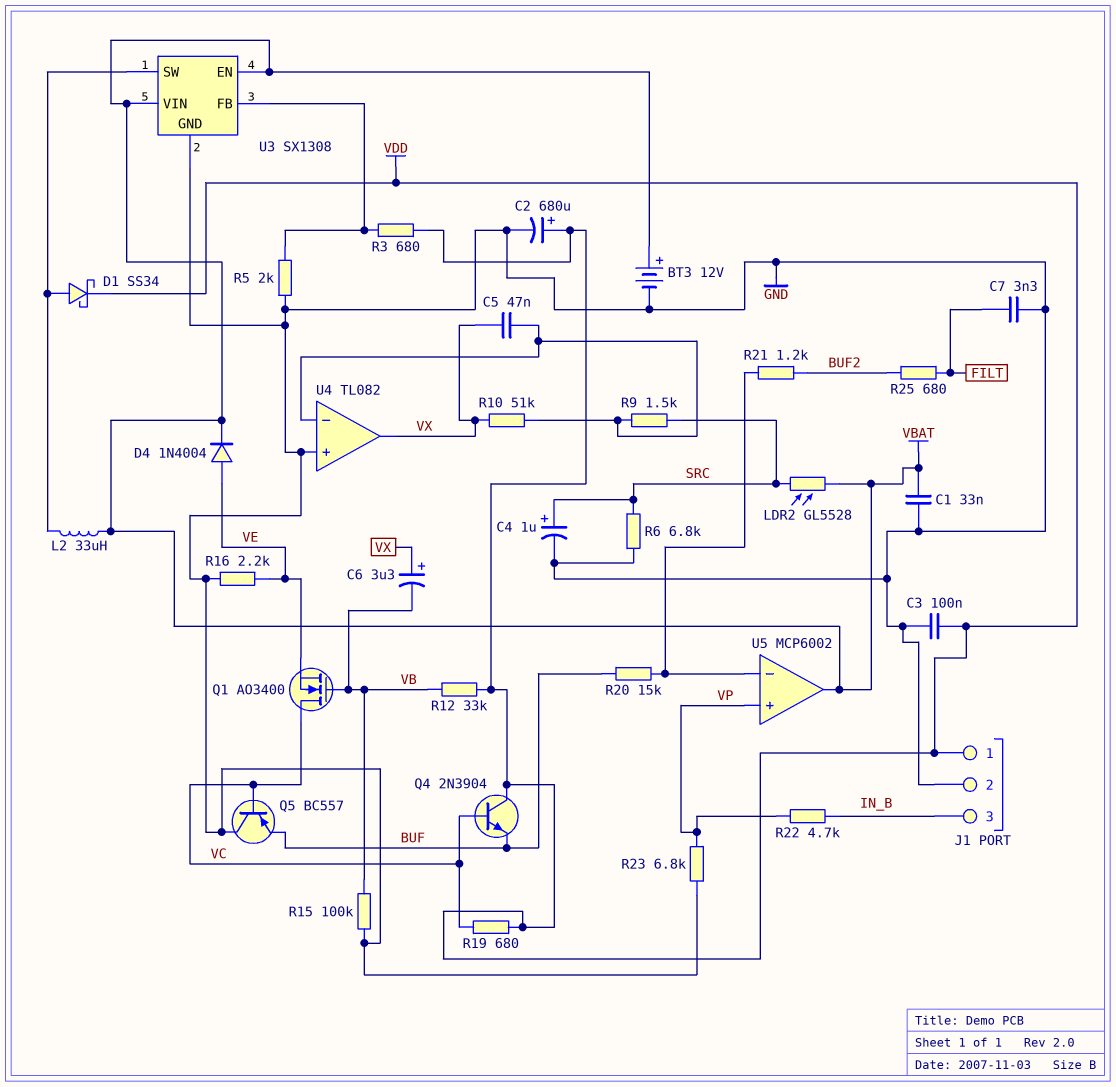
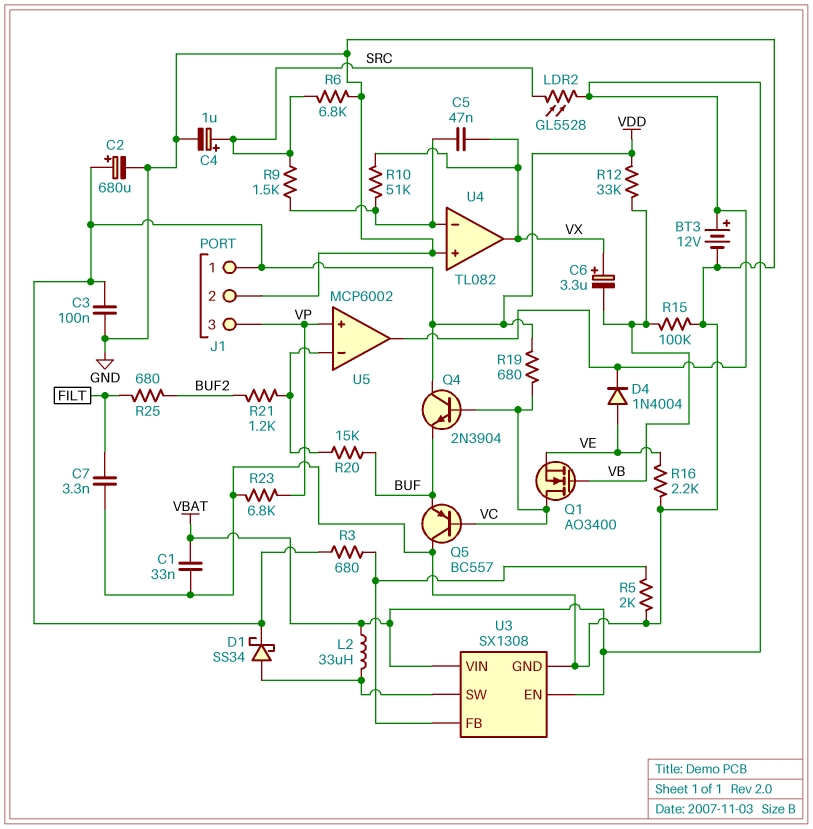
J1 pin 3: IN_B -> VP
R22: 4.7k (IN_B, VP) -> none

